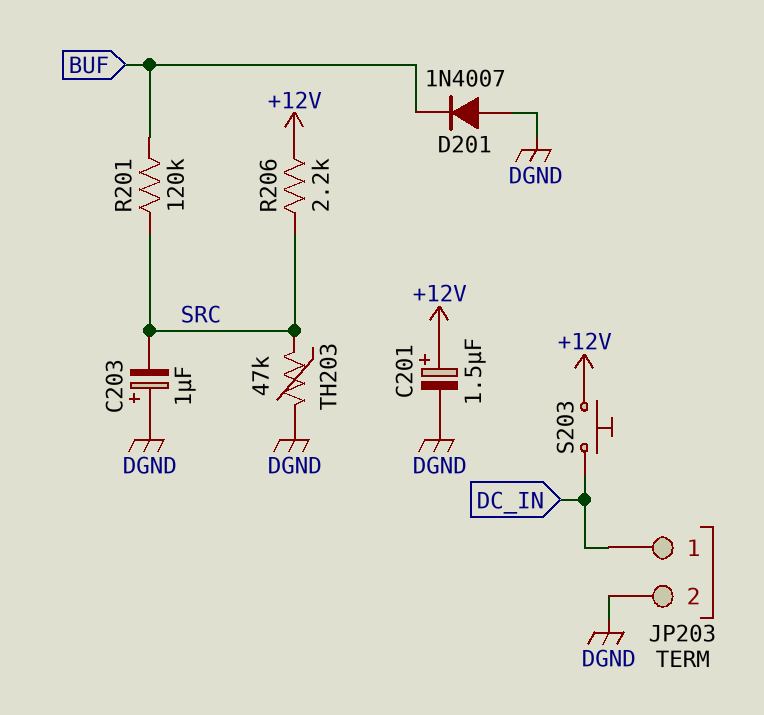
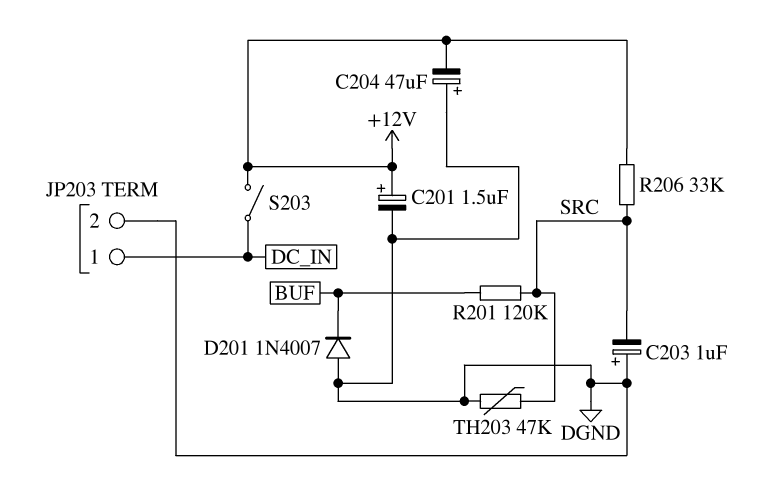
C204: none -> 47uF (plus DGND, minus +12V)
R206: 2.2k (+12V, SRC) -> 33k (+12V, SRC)
S203: button (+12V, DC_IN) -> switch (+12V, DC_IN)

